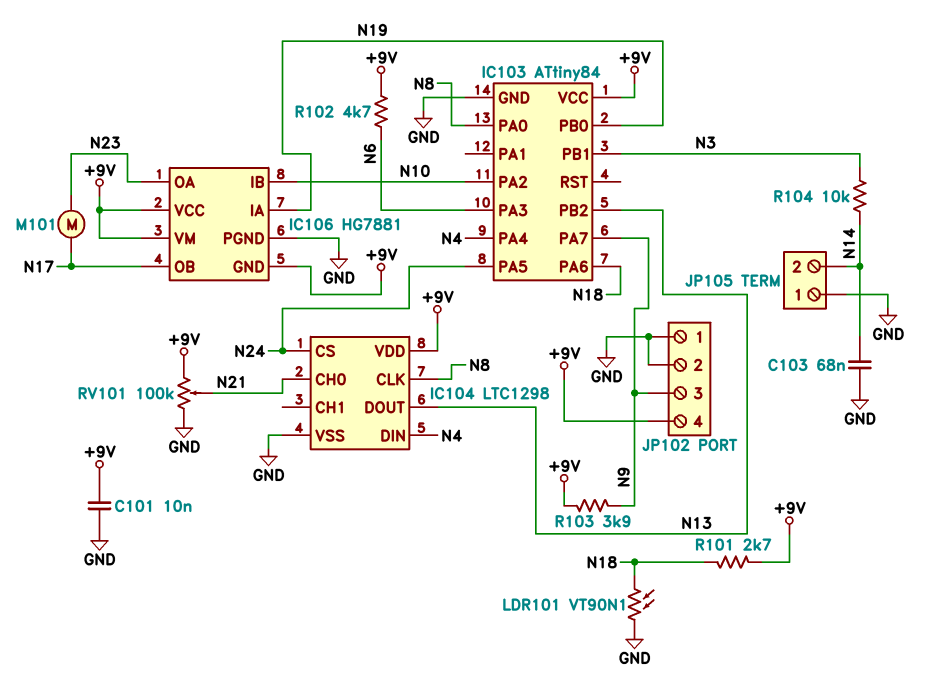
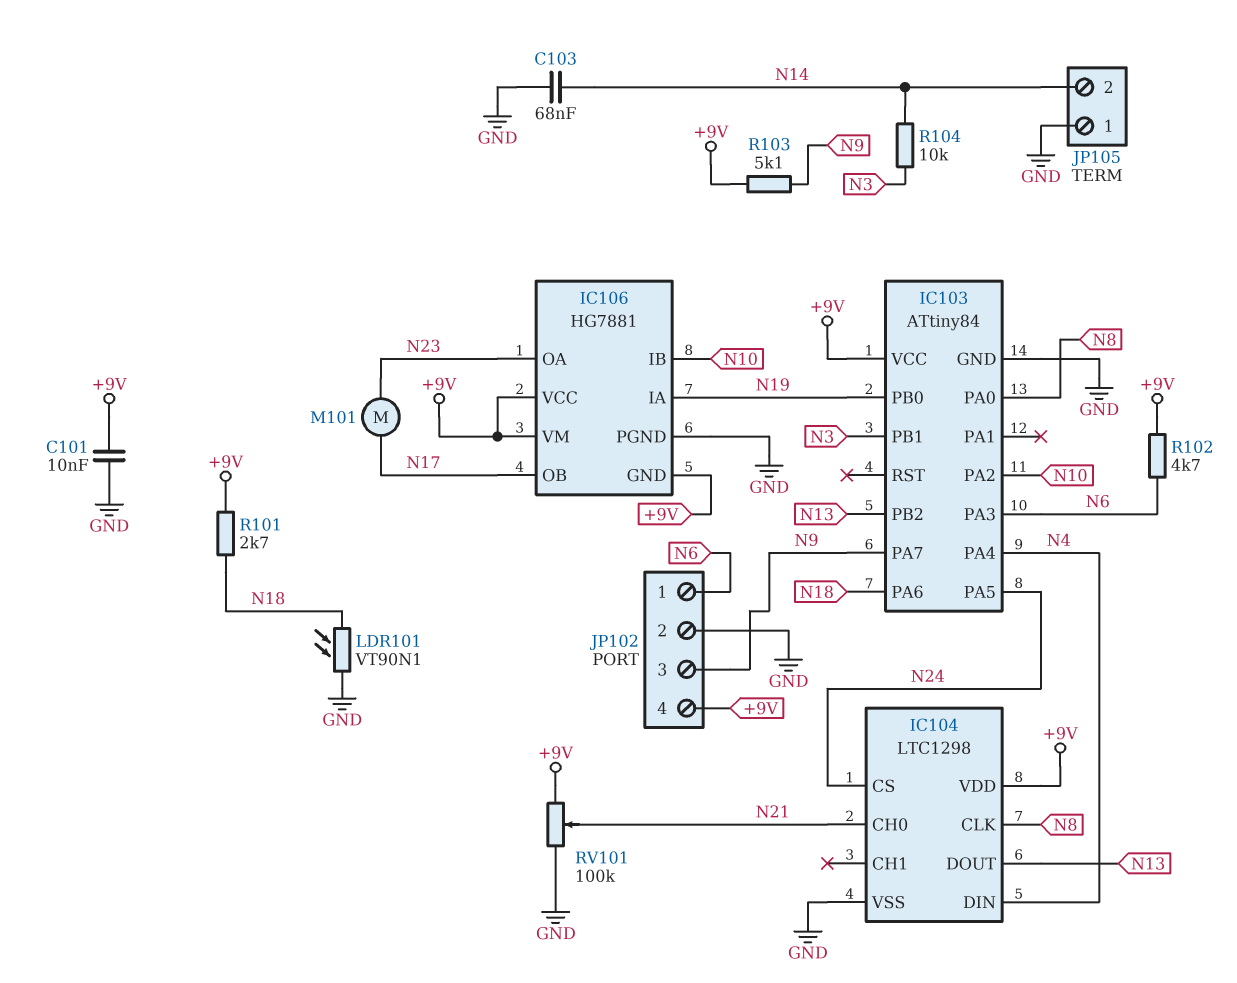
JP102 pin 1: GND -> N6
R103: 3.9k (+9V, N9) -> 5.1k (+9V, N9)

